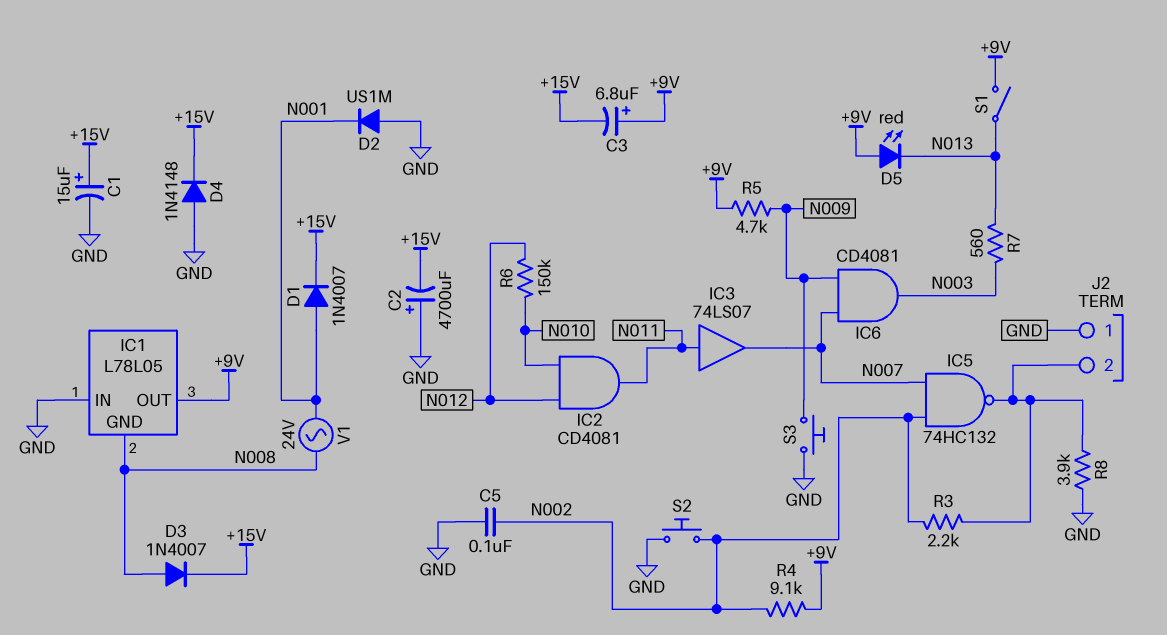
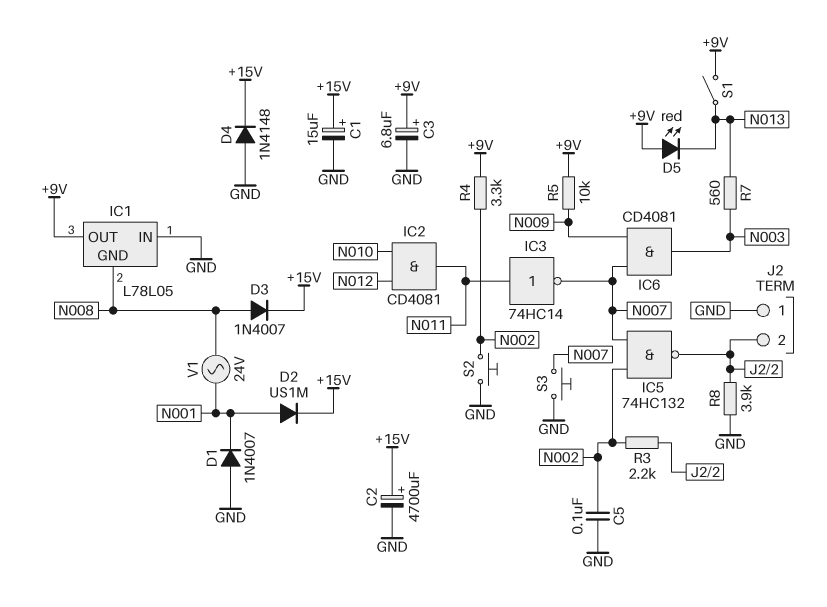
C2: 4700uF (plus GND, minus +15V) -> 4700uF (plus +15V, minus GND)
C3: 6.8uF (plus +9V, minus +15V) -> 6.8uF (plus +9V, minus GND)
D1: diode 1N4007 (A N001, K +15V) -> diode 1N4007 (A GND, K N001)
D2: diode US1M (A GND, K N001) -> diode US1M (A N001, K +15V)
IC3: buffer 74LS07 (in N011, out N007) -> NOT 74HC14 (in N011, out N007)
R4: 9.1k (+9V, N002) -> 3.3k (+9V, N002)
R5: 4.7k (+9V, N009) -> 10k (+9V, N009)
R6: 150k (N010, N012) -> none
S3: button (GND, N009) -> button (GND, N007)

